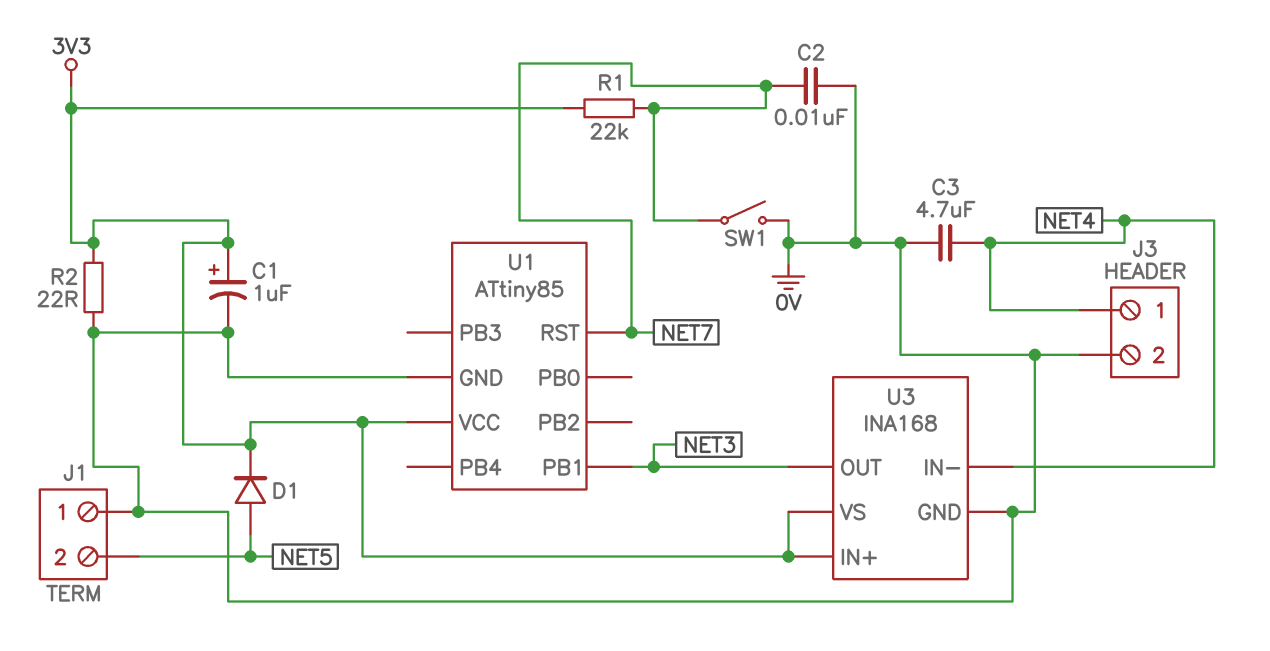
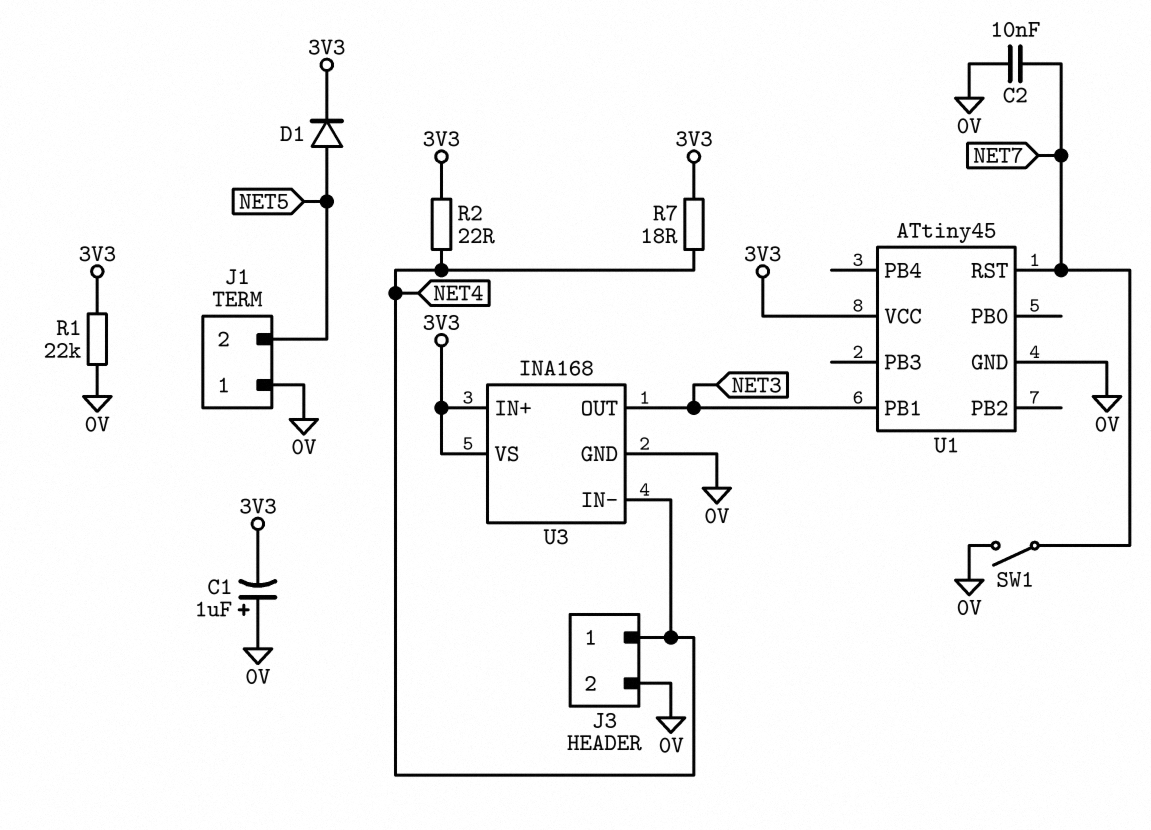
C1: 1uF (plus 3V3, minus 0V) -> 1uF (plus 0V, minus 3V3)
C3: 4.7uF (0V, NET4) -> none
R1: 22k (3V3, NET7) -> 22k (0V, 3V3)
R2: 22 (0V, 3V3) -> 22 (3V3, NET4)
R7: none -> 18 (3V3, NET4)
U1: ATtiny85 -> ATtiny45

